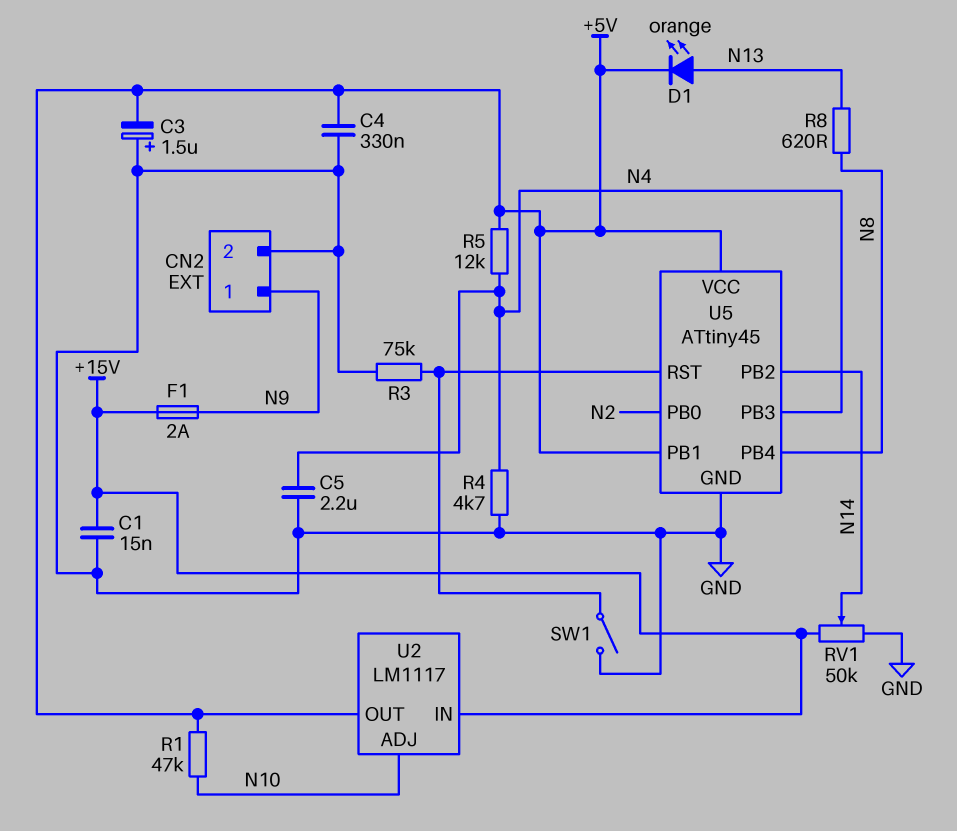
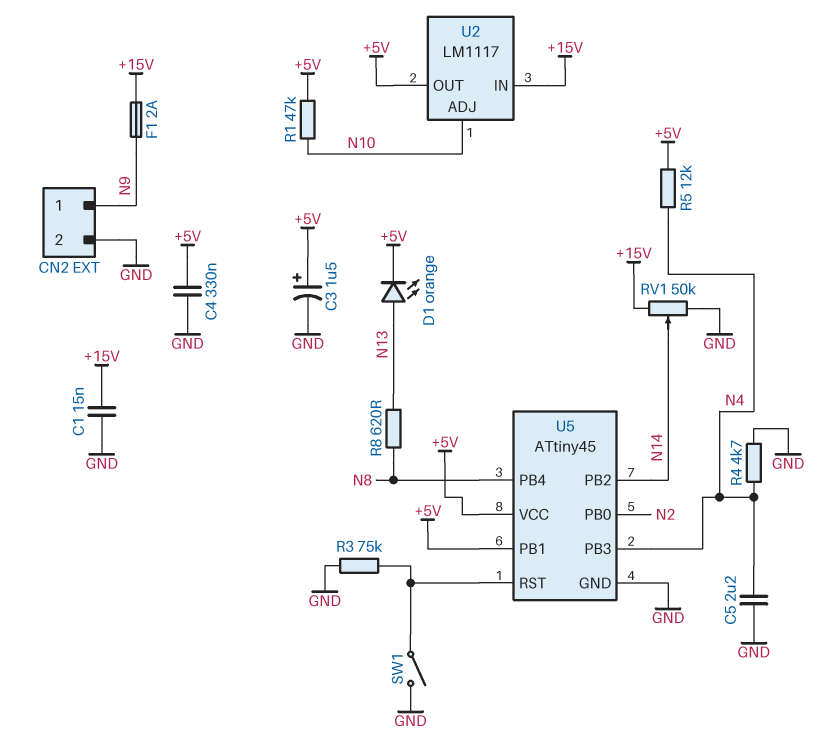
C3: 1.5uF (plus GND, minus +5V) -> 1.5uF (plus +5V, minus GND)

